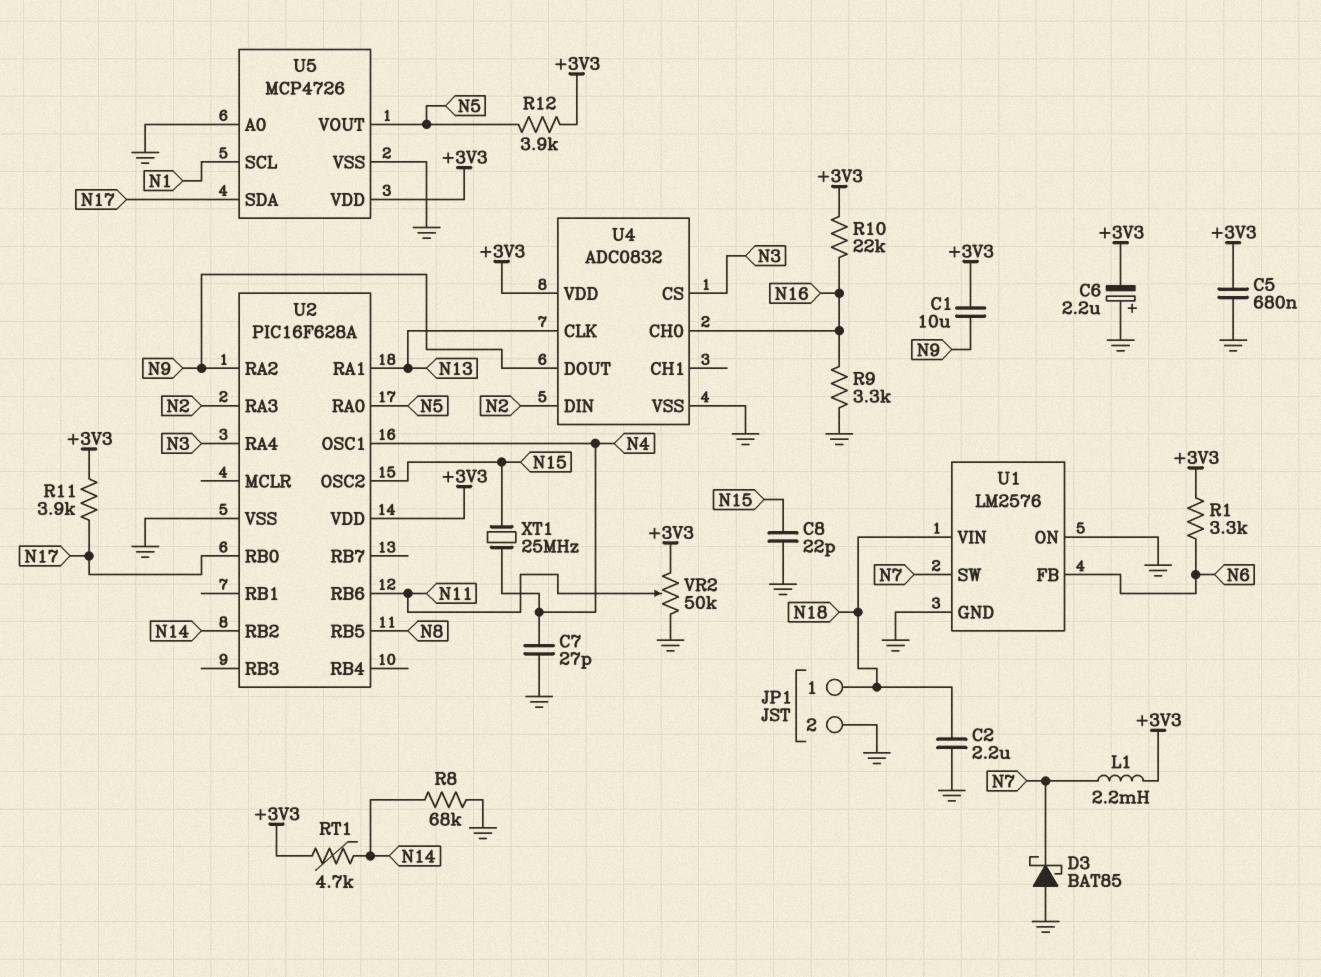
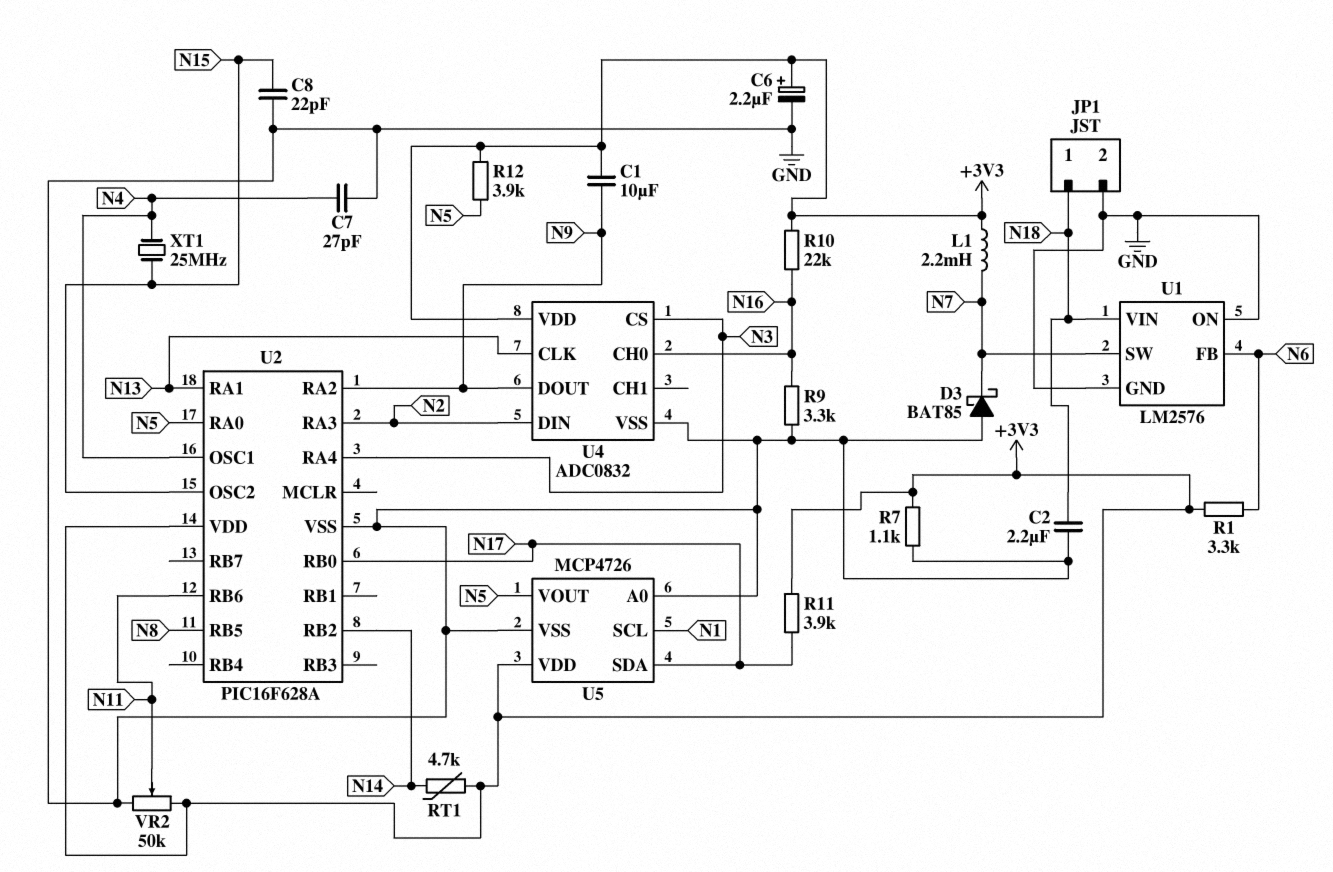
C5: 680nF (+3V3, GND) -> none
C6: 2.2uF (plus GND, minus +3V3) -> 2.2uF (plus +3V3, minus GND)
R7: none -> 1.1k (+3V3, GND)
R8: 68k (GND, N14) -> none

